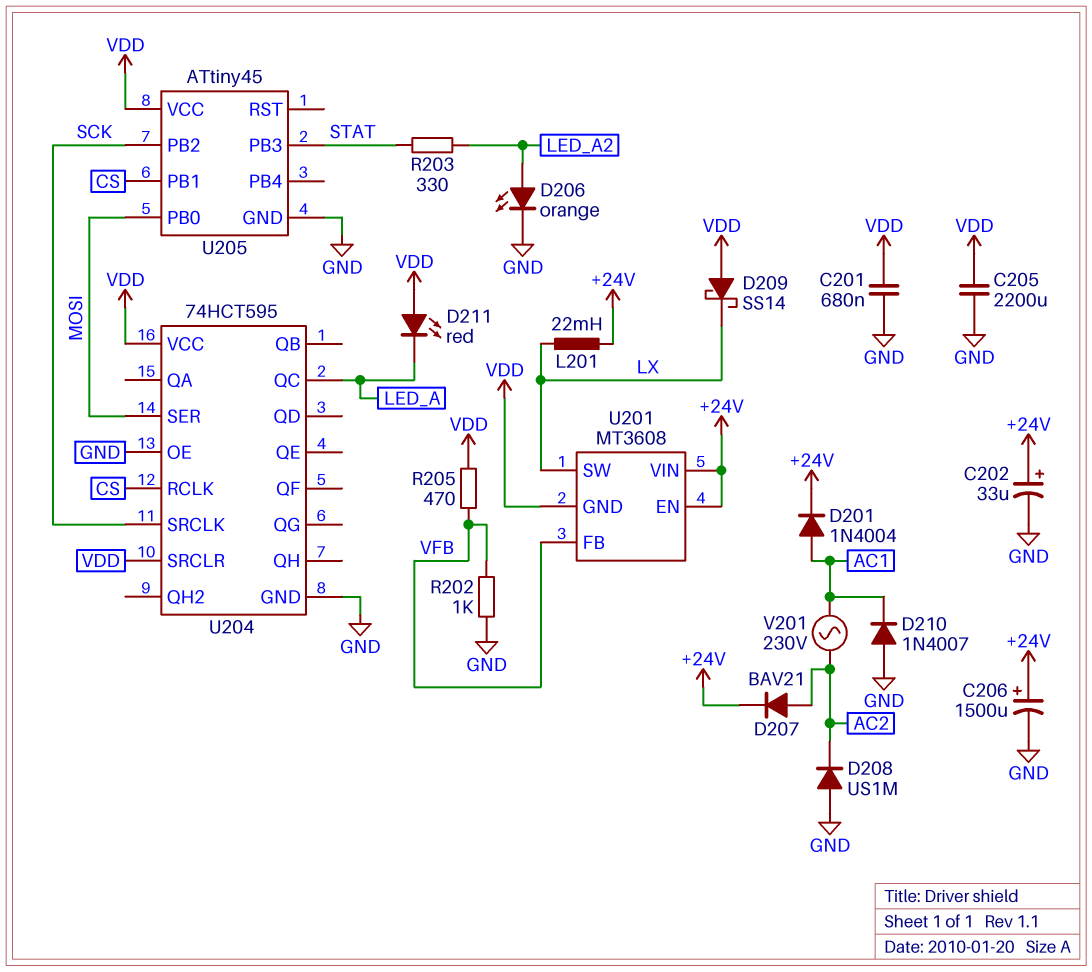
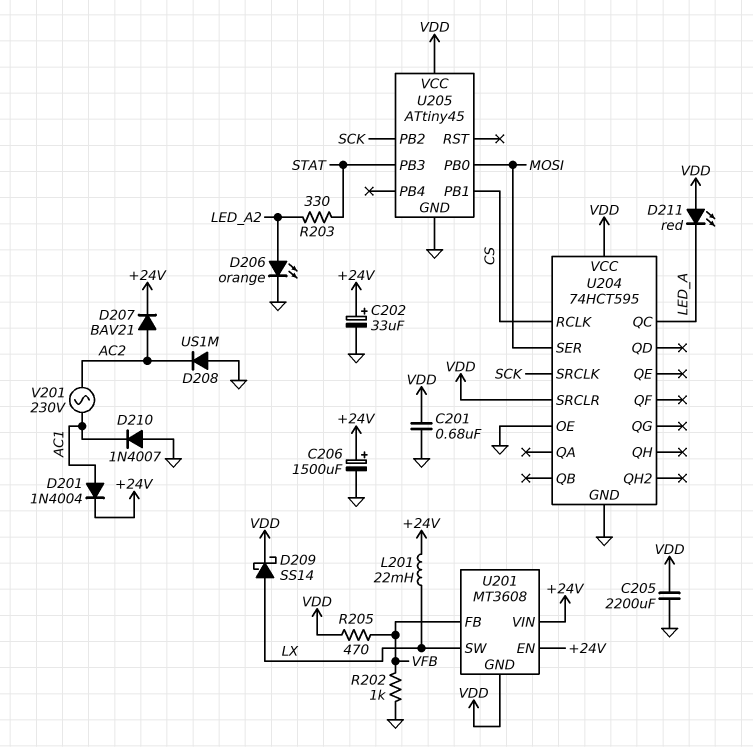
D209: schottky SS14 (A VDD, K LX) -> schottky SS14 (A LX, K VDD)

